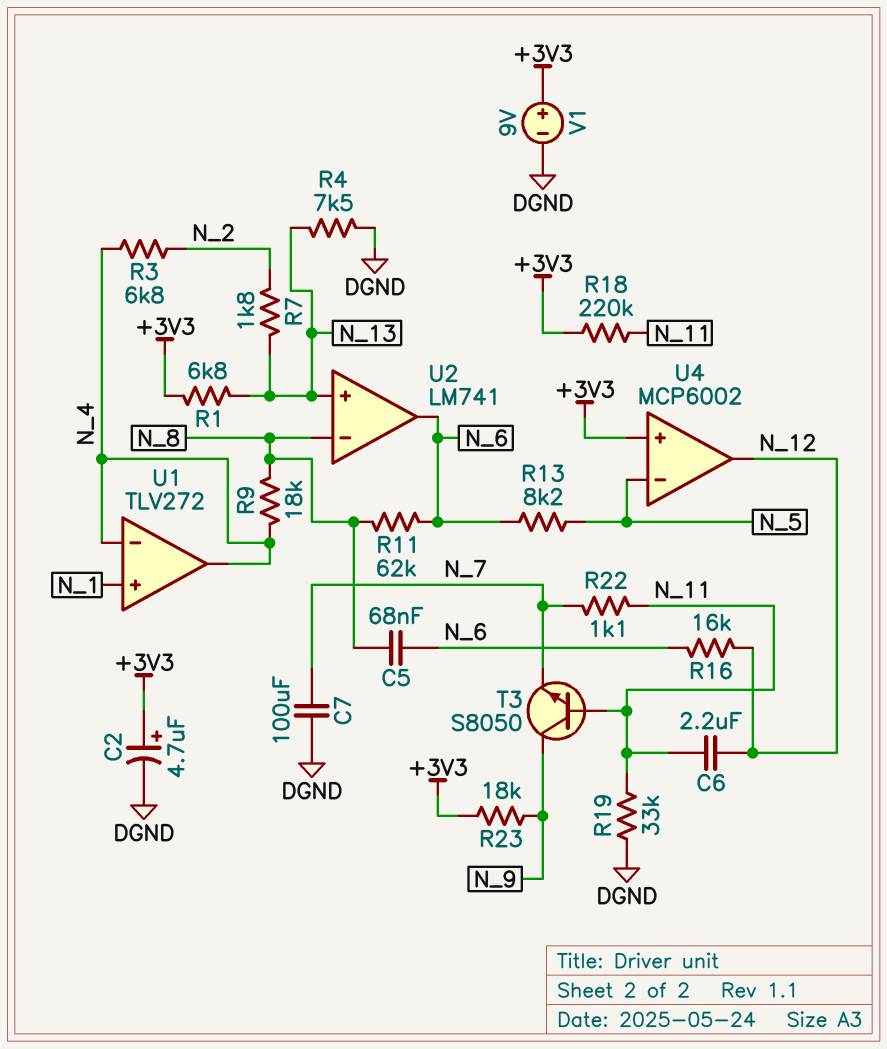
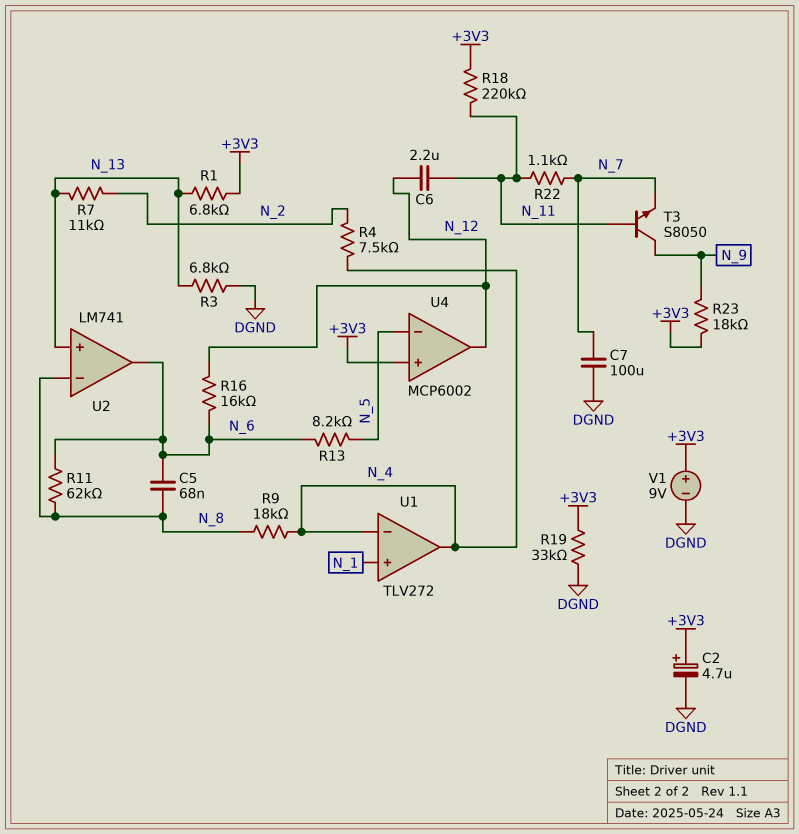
R3: 6.8k (N_2, N_4) -> 6.8k (DGND, N_13)
R4: 7.5k (DGND, N_13) -> 7.5k (N_2, N_4)
R7: 1.8k (N_2, N_13) -> 11k (N_2, N_13)
R19: 33k (DGND, N_11) -> 33k (+3V3, DGND)

